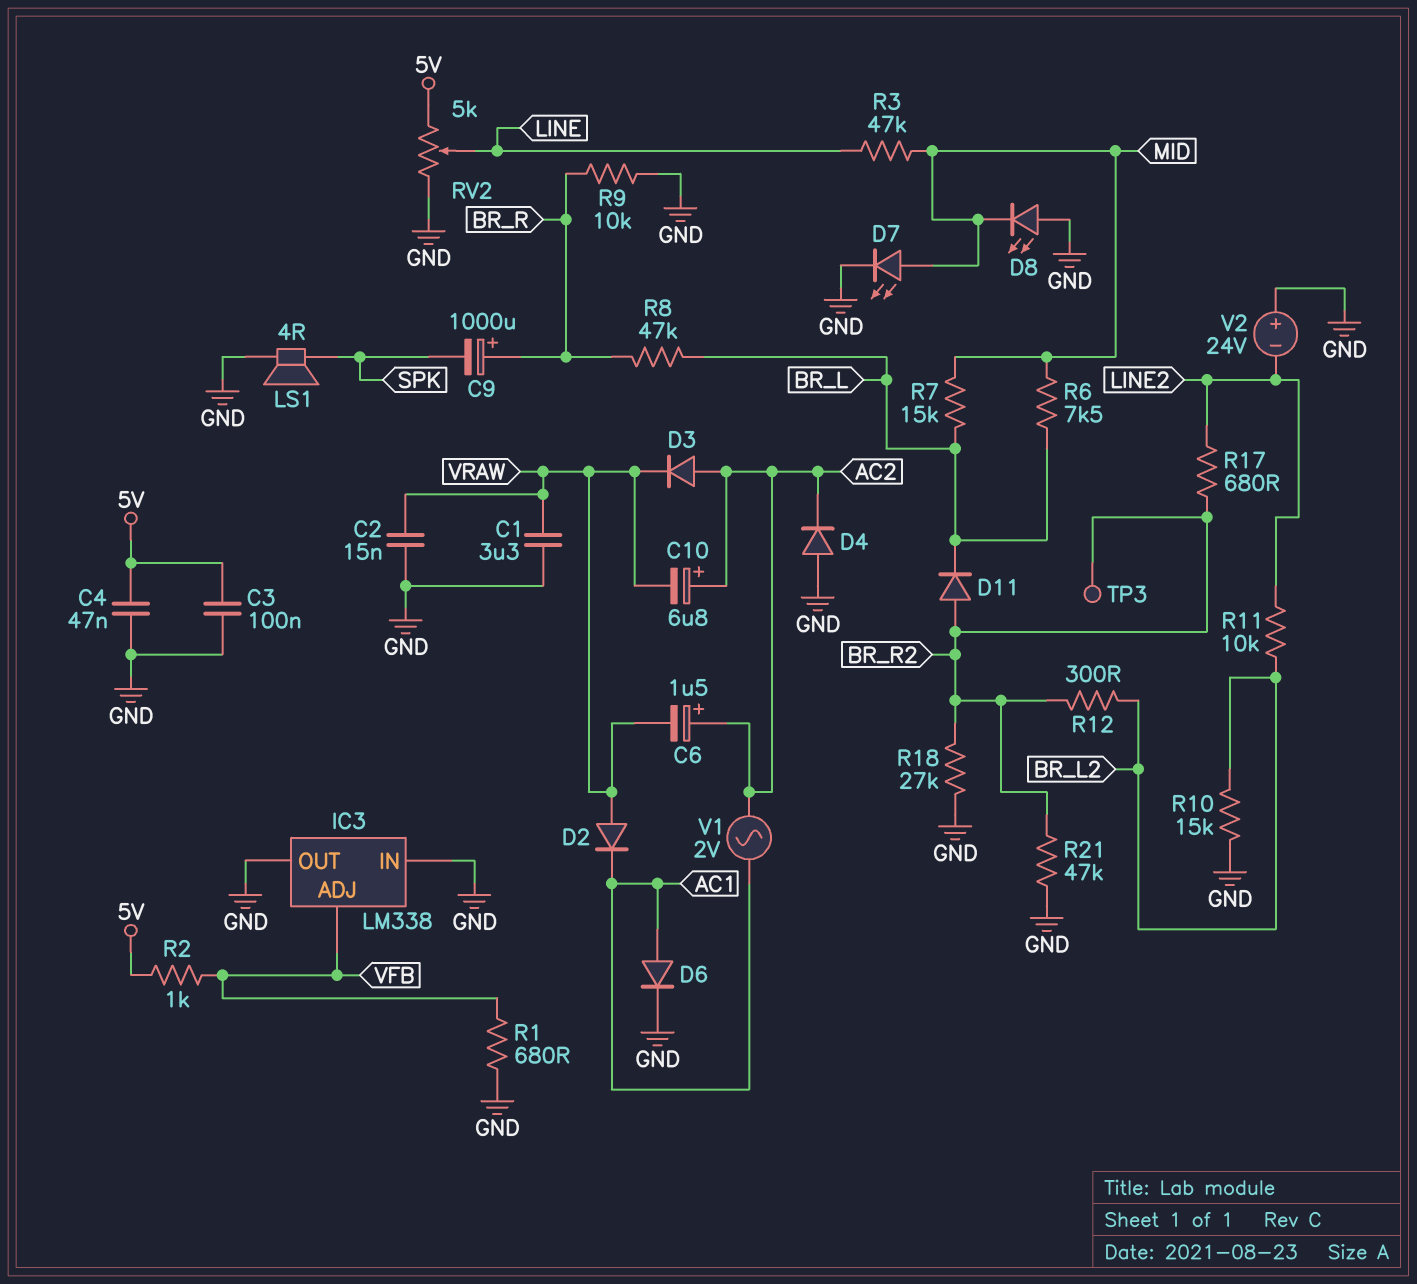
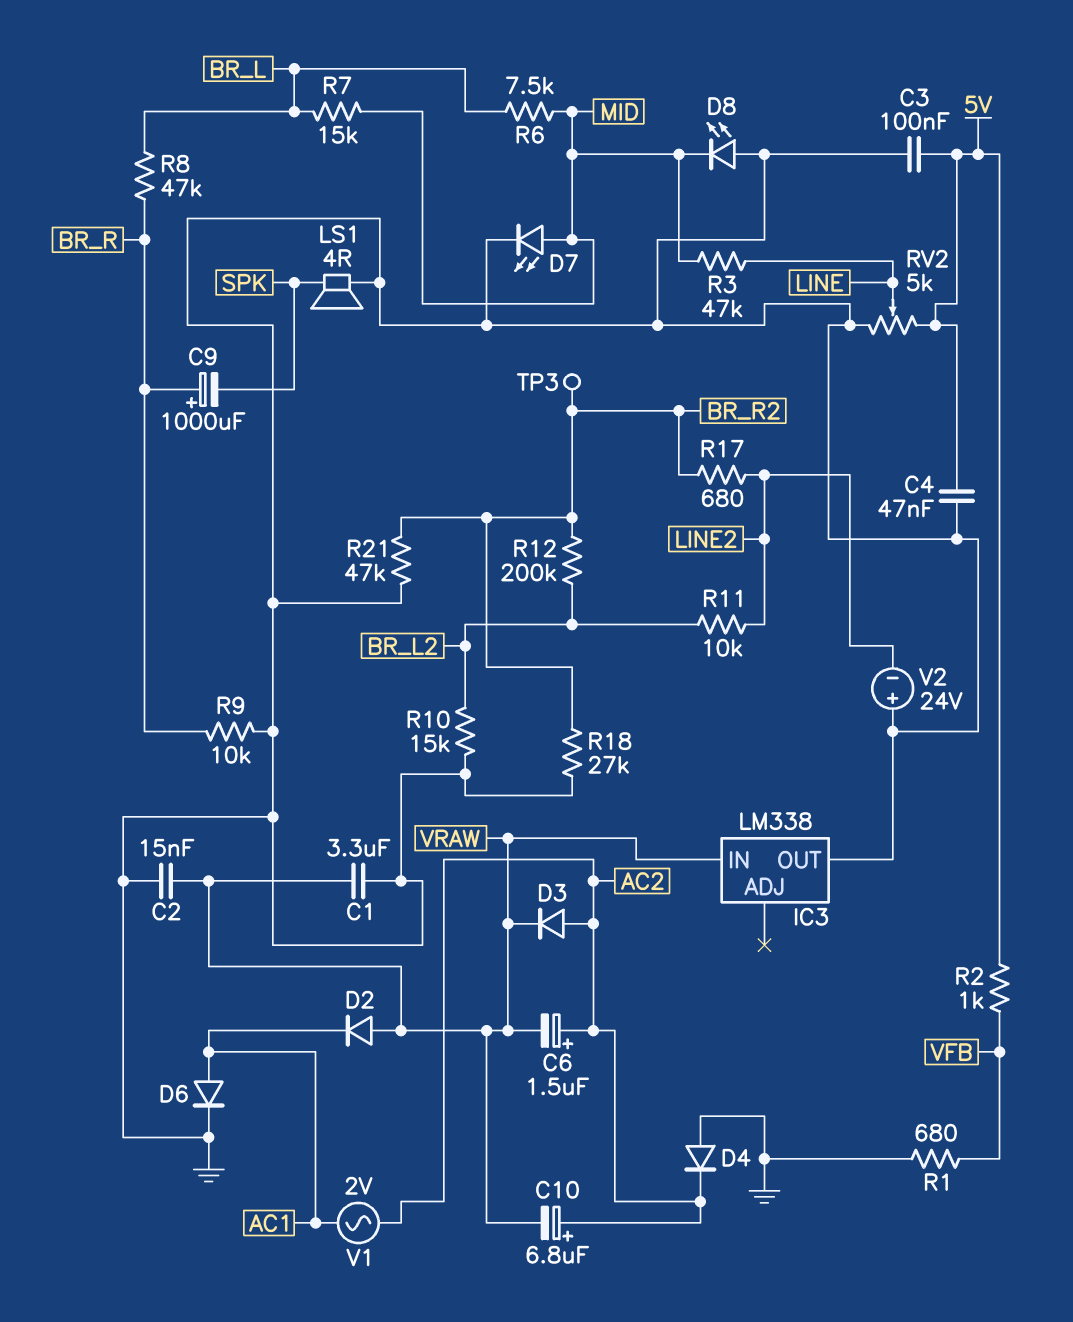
D11: diode (A BR_R2, K BR_L) -> none
IC3 pin ADJ: VFB -> none
IC3 pin IN: GND -> VRAW
R12: 300 (BR_L2, BR_R2) -> 200k (BR_L2, BR_R2)

